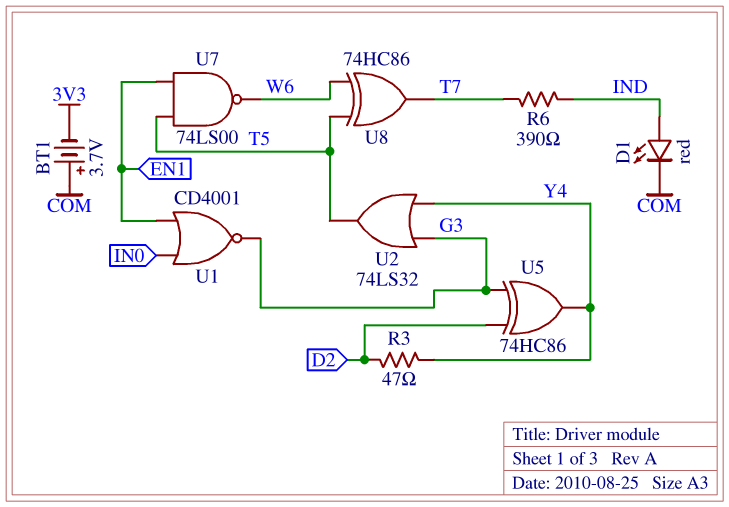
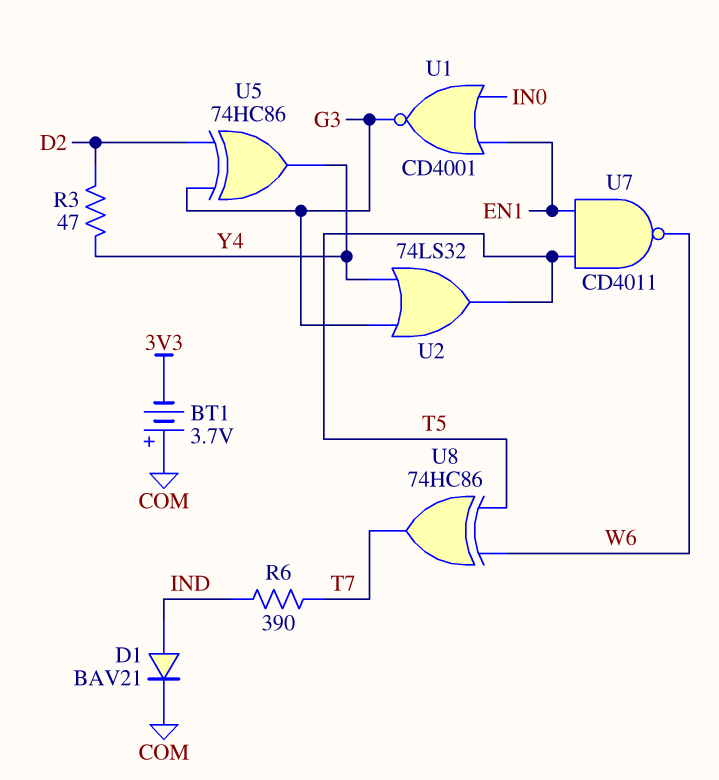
D1: LED red (A IND, K COM) -> diode BAV21 (A IND, K COM)
U7: NAND 74LS00 (in EN1, in T5, out W6) -> NAND CD4011 (in EN1, in T5, out W6)

